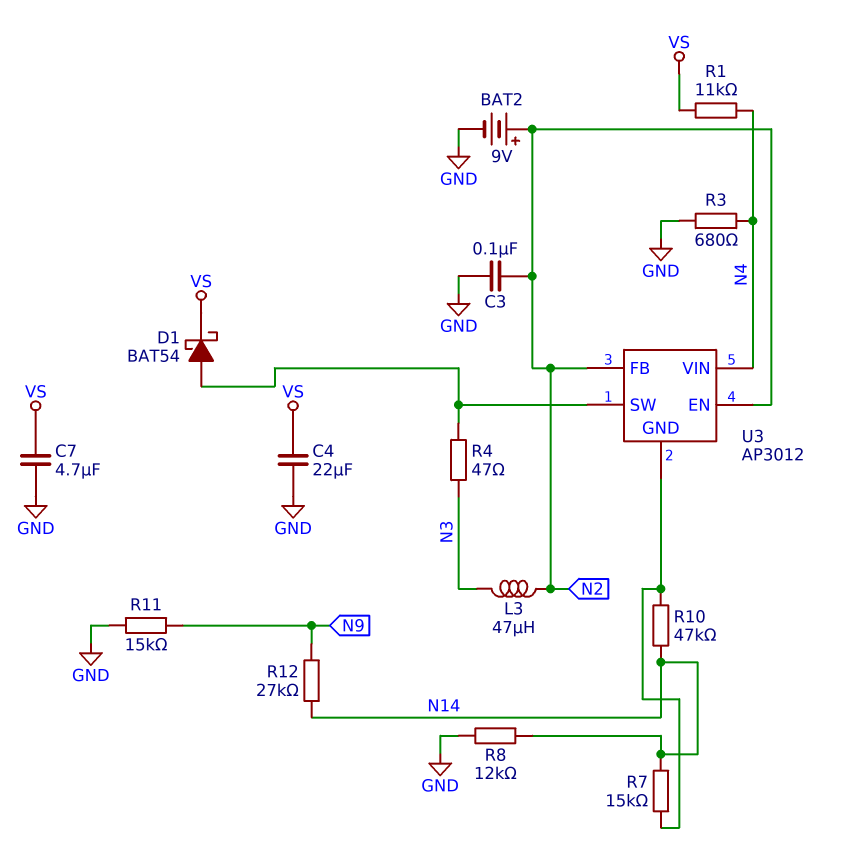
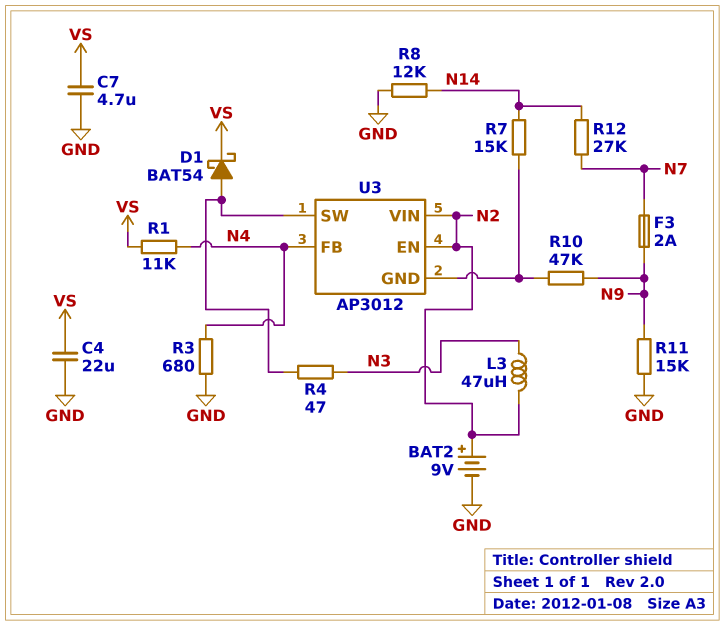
C3: 100nF (GND, N2) -> none
F3: none -> 2A (N7, N9)
R10: 47k (N14, U3/GND) -> 47k (N9, U3/GND)
R12: 27k (N9, N14) -> 27k (N7, N14)
U3 pin FB: N2 -> N4
U3 pin VIN: N4 -> N2

